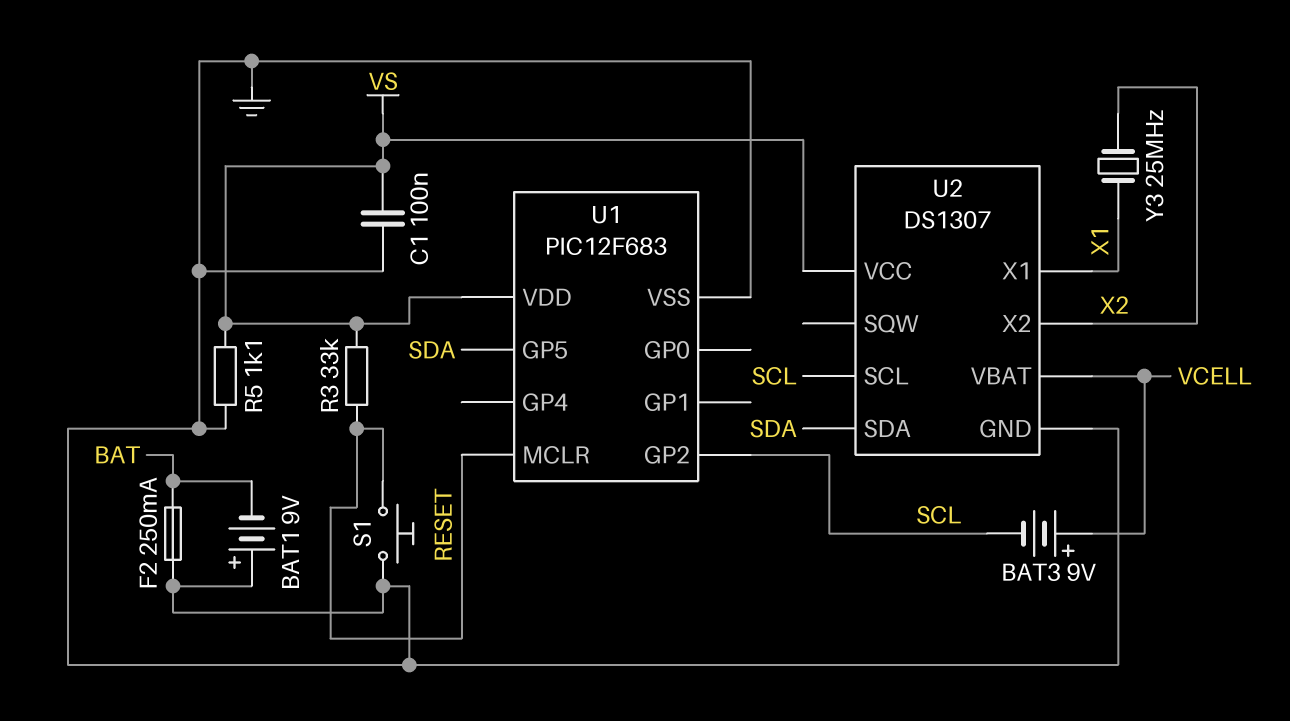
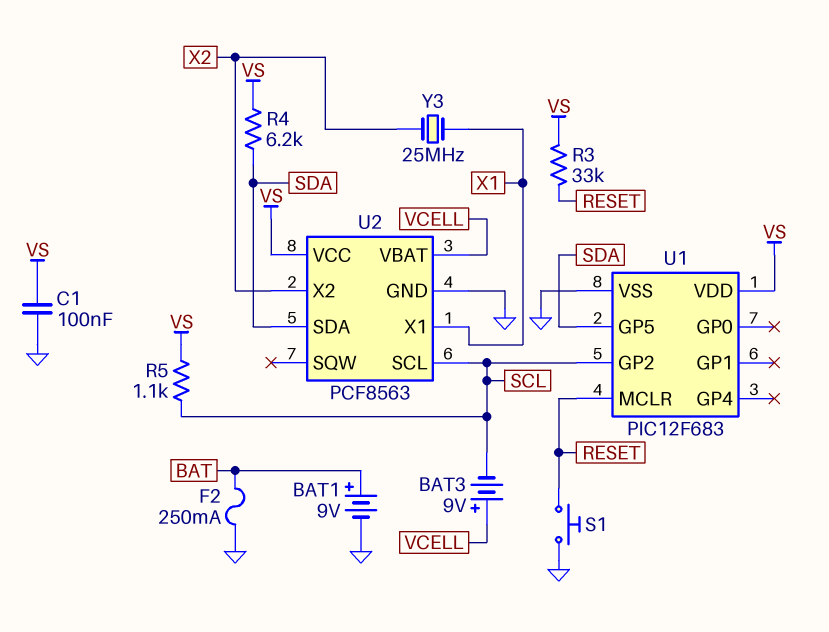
BAT1: 9V (plus GND, minus BAT) -> 9V (plus BAT, minus GND)
R4: none -> 6.2k (SDA, VS)
R5: 1.1k (GND, VS) -> 1.1k (SCL, VS)
U2: DS1307 -> PCF8563

